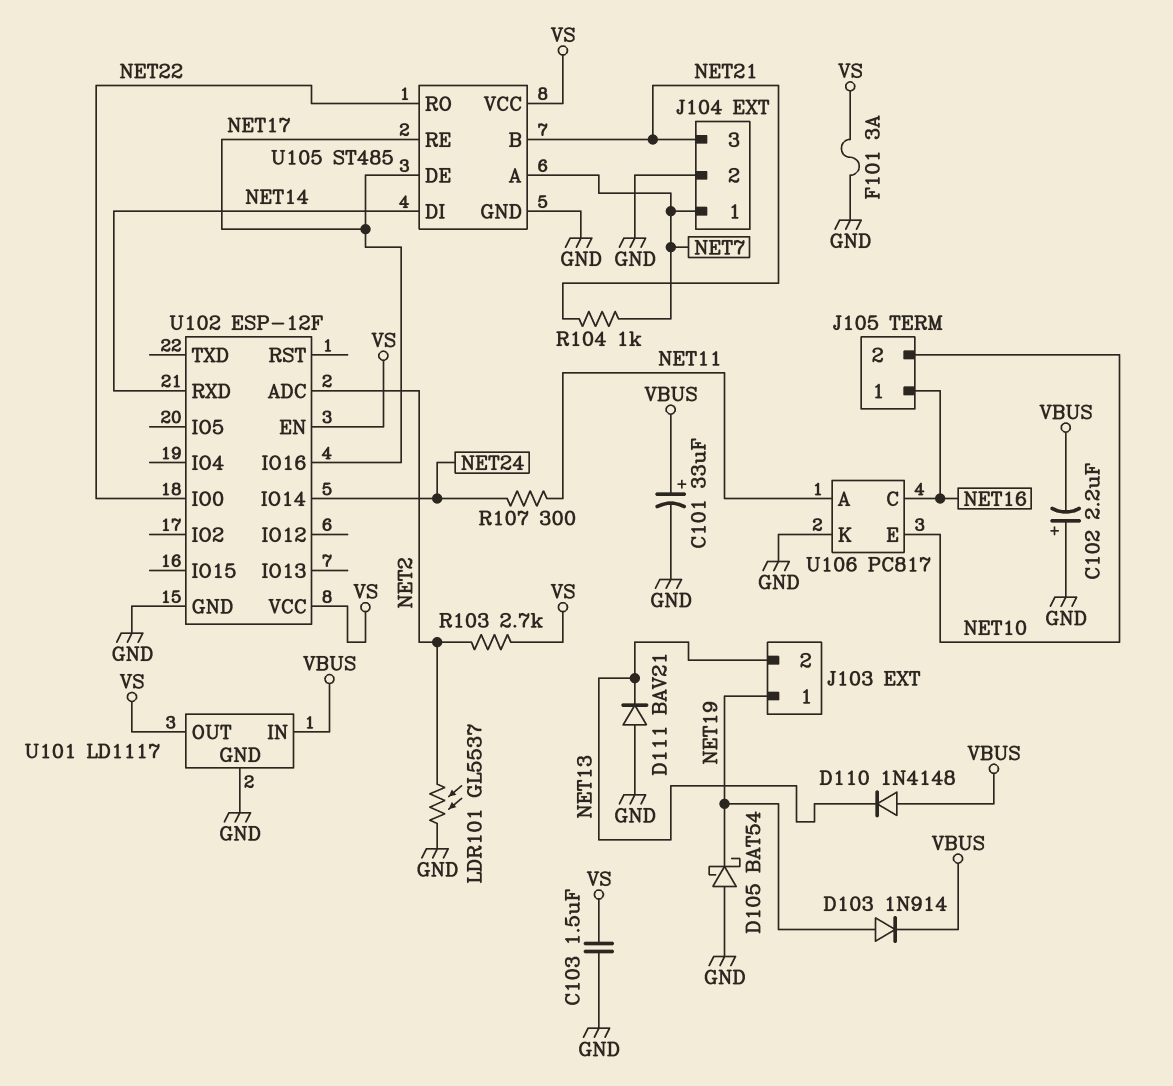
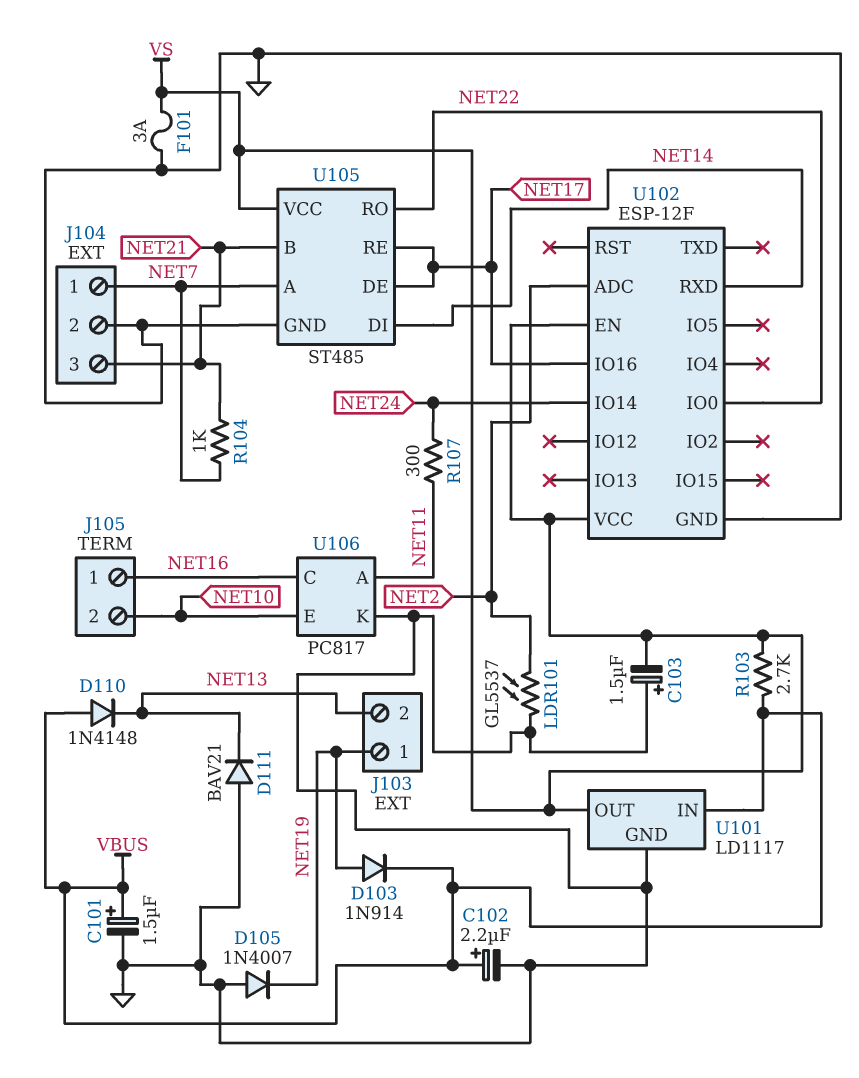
C101: 33uF (plus VBUS, minus GND) -> 1.5uF (plus VBUS, minus GND)
C102: 2.2uF (plus GND, minus VBUS) -> 2.2uF (plus VBUS, minus GND)
C103: 1.5uF (GND, VS) -> 1.5uF (plus GND, minus VS)
D105: schottky BAT54 (A GND, K NET19) -> diode 1N4007 (A GND, K NET19)
R103: 2.7k (NET2, VS) -> 2.7k (VBUS, VS)

